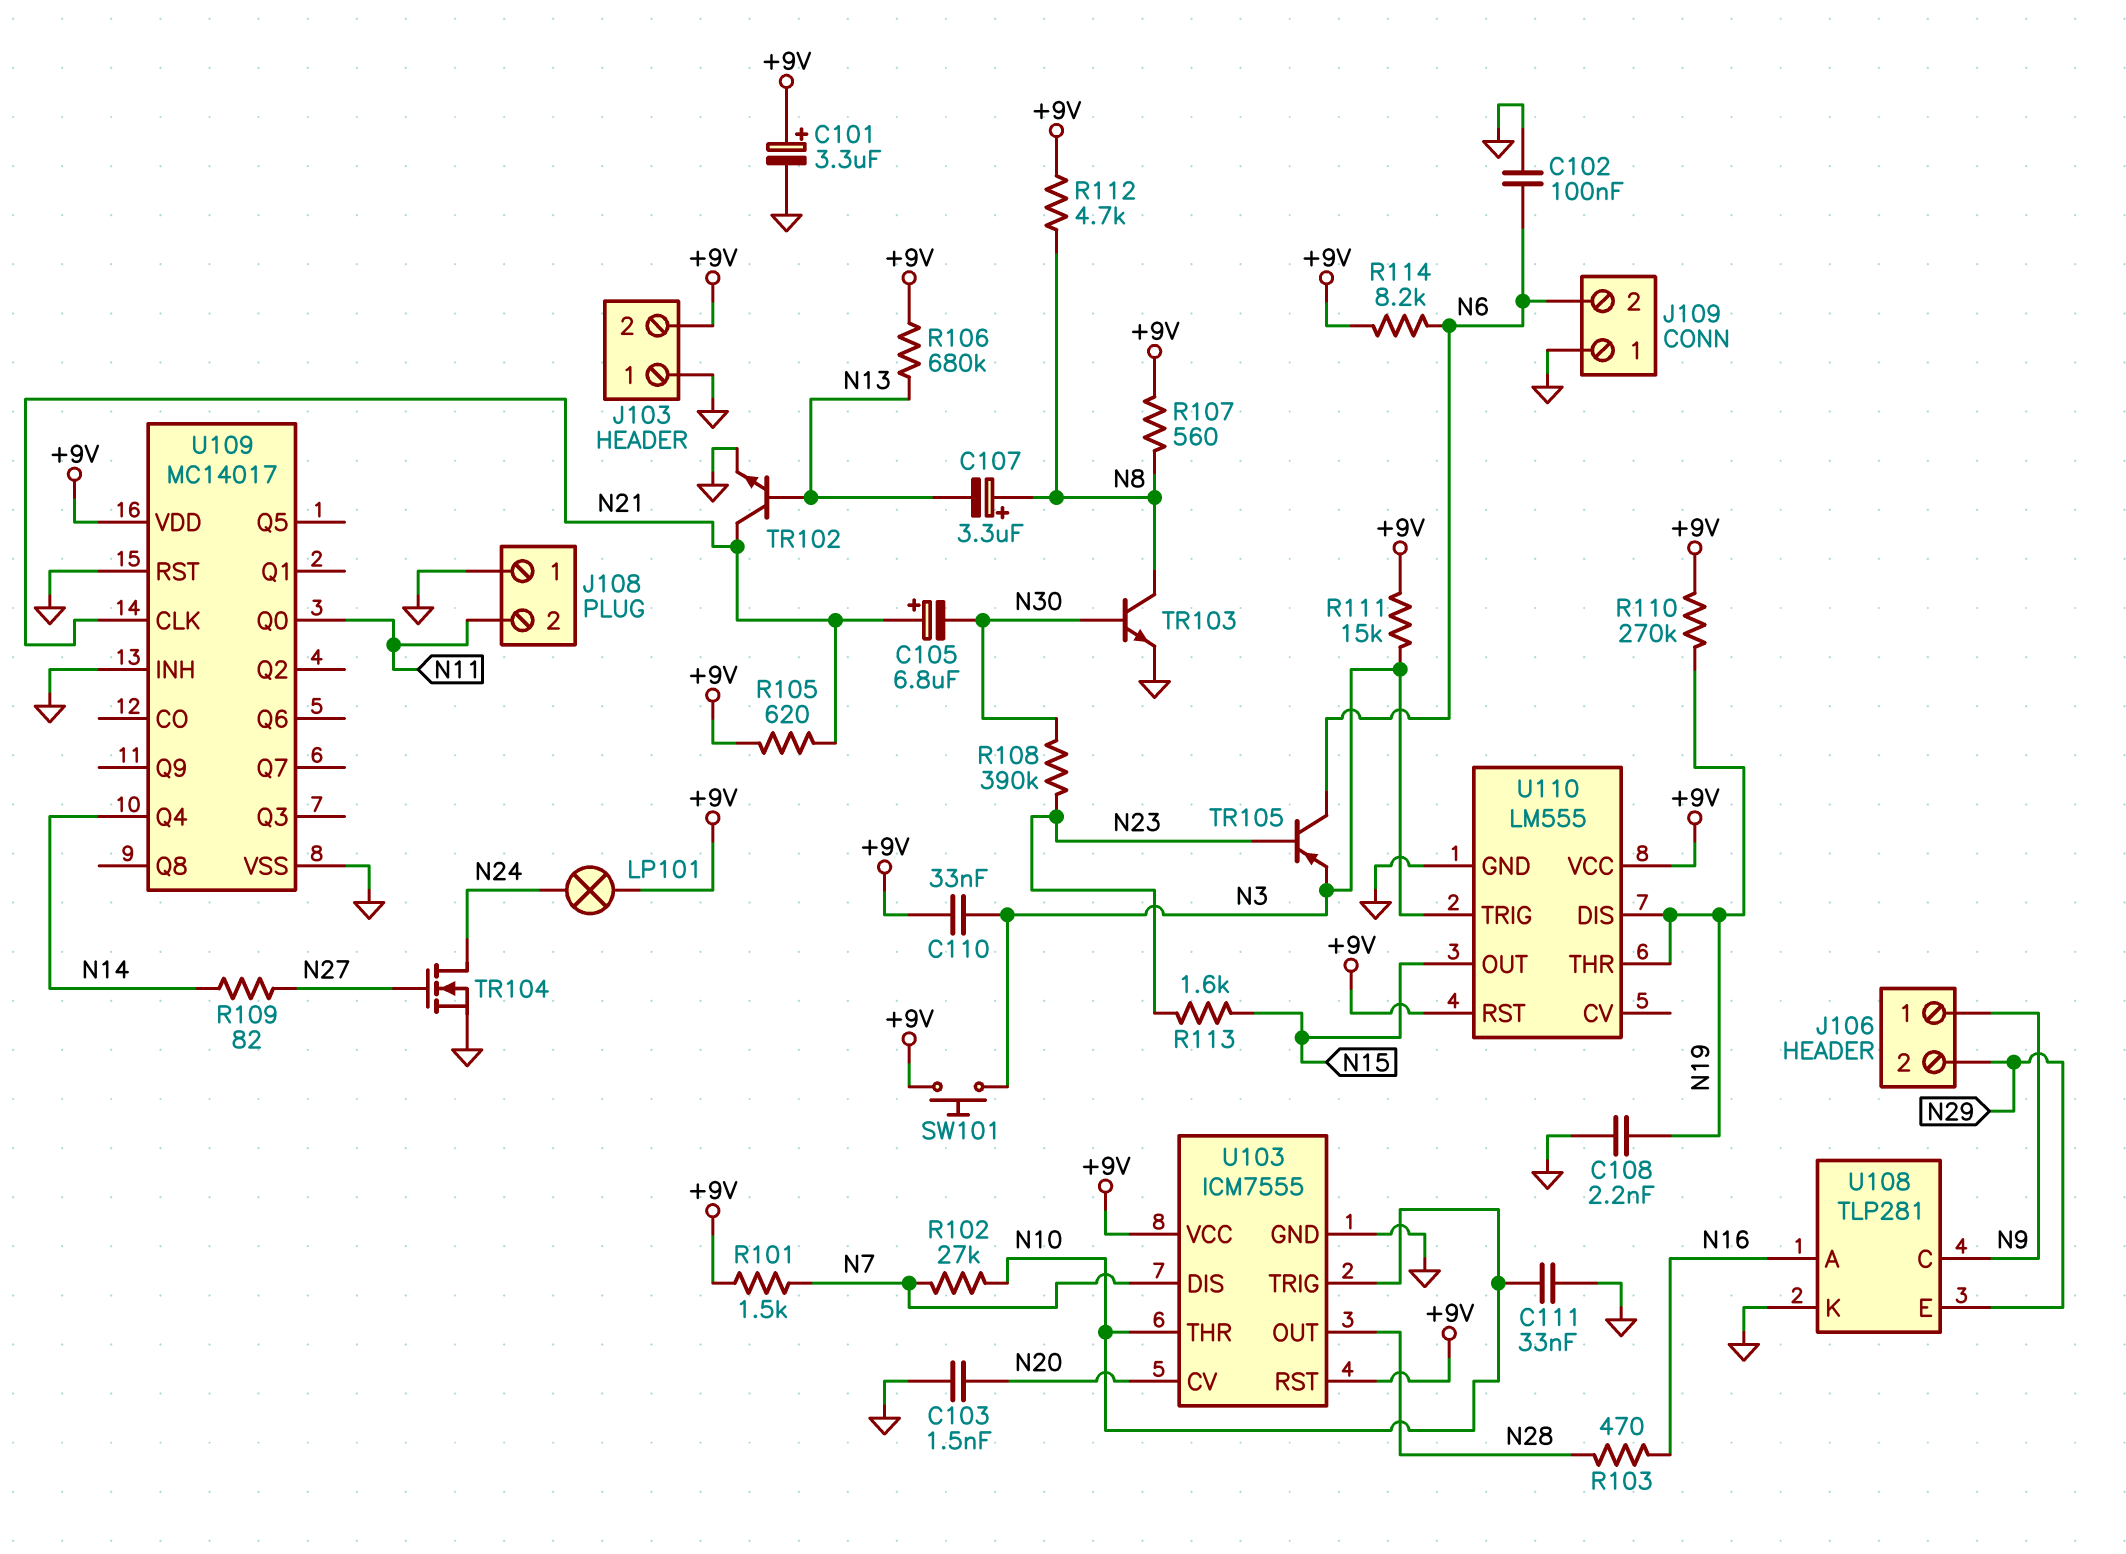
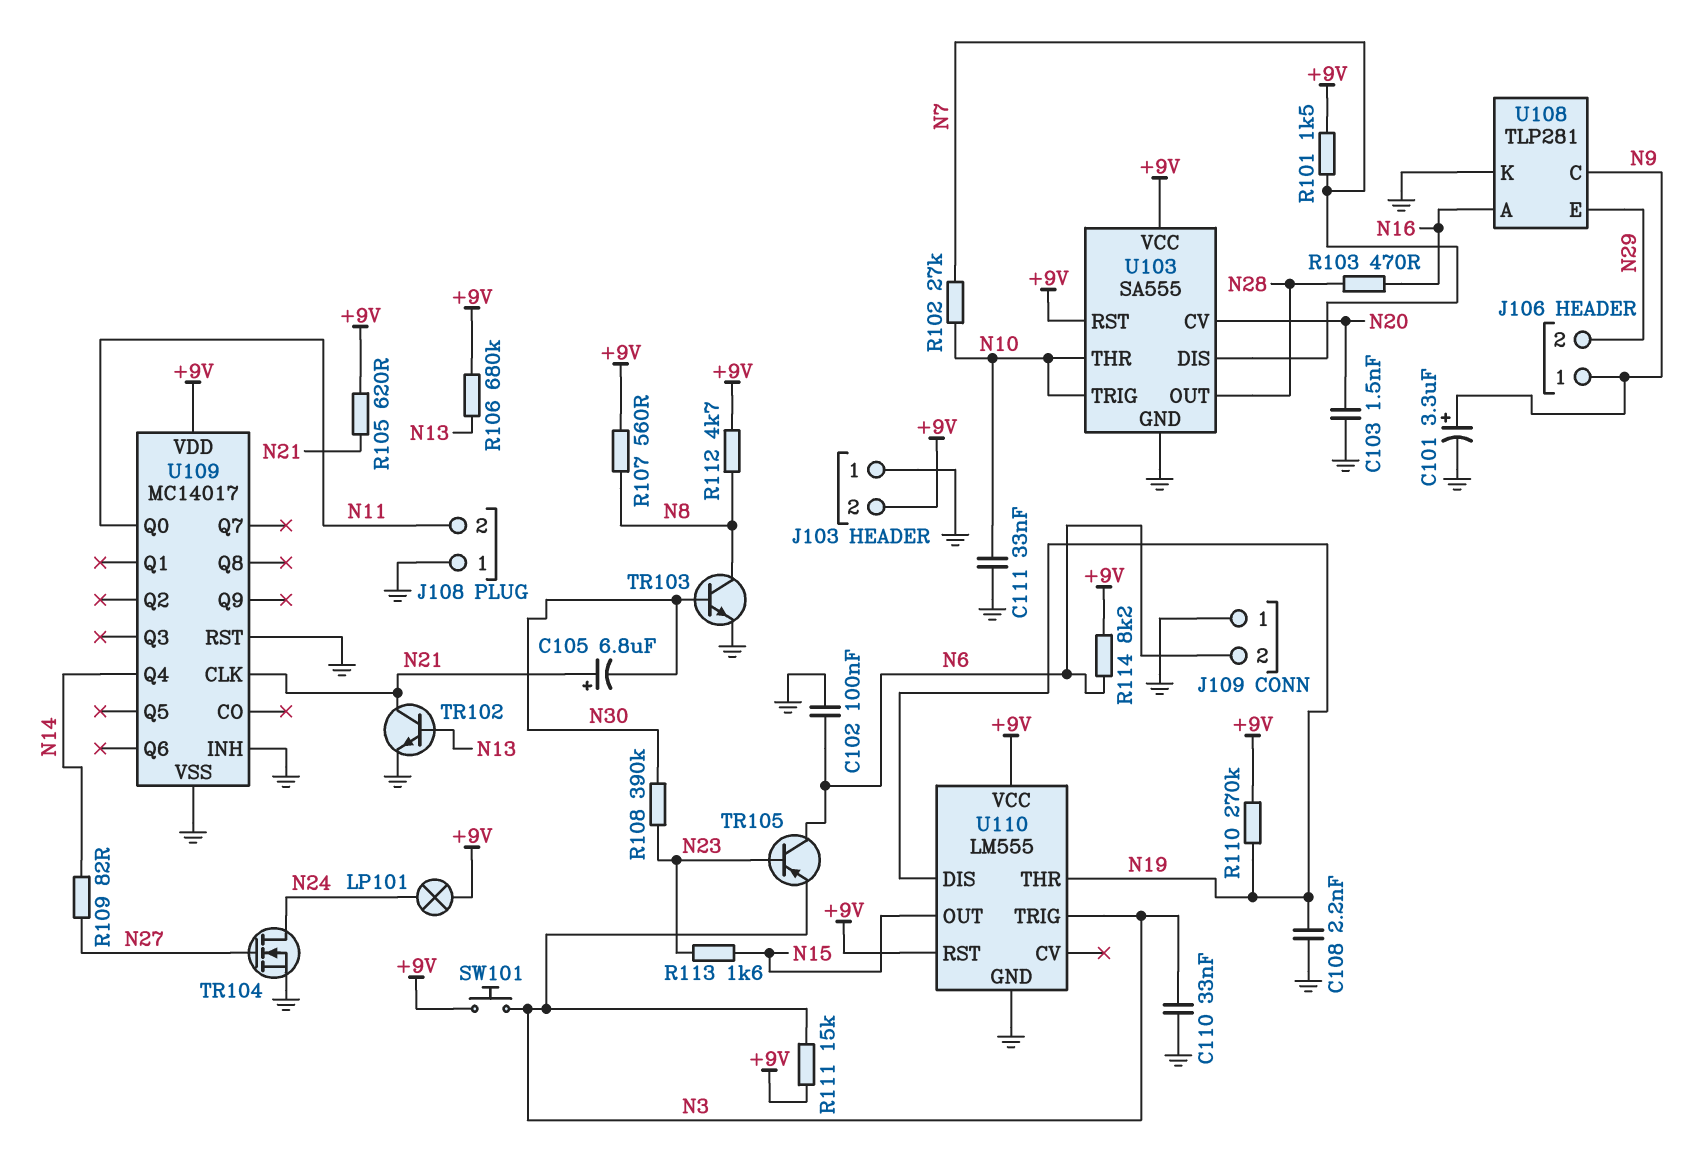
C101: 3.3uF (plus +9V, minus GND) -> 3.3uF (plus N9, minus GND)
C107: 3.3uF (plus N8, minus N13) -> none
C110: 33nF (+9V, N3) -> 33nF (GND, N3)
U103: ICM7555 -> SA555

